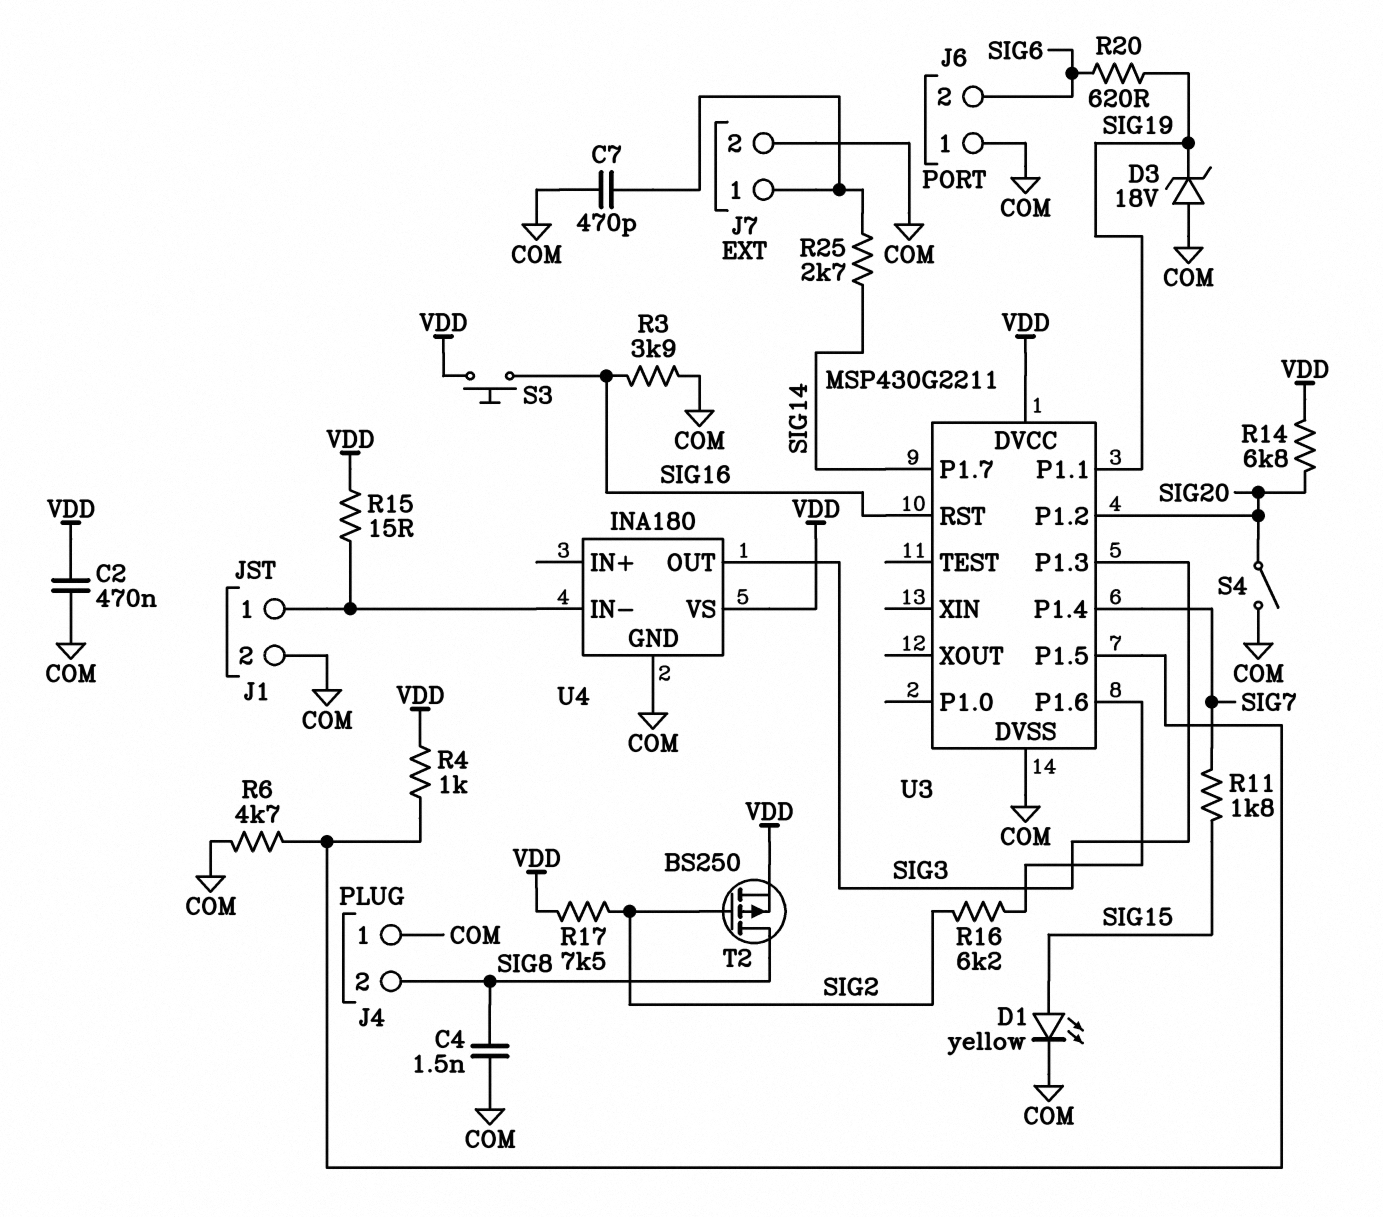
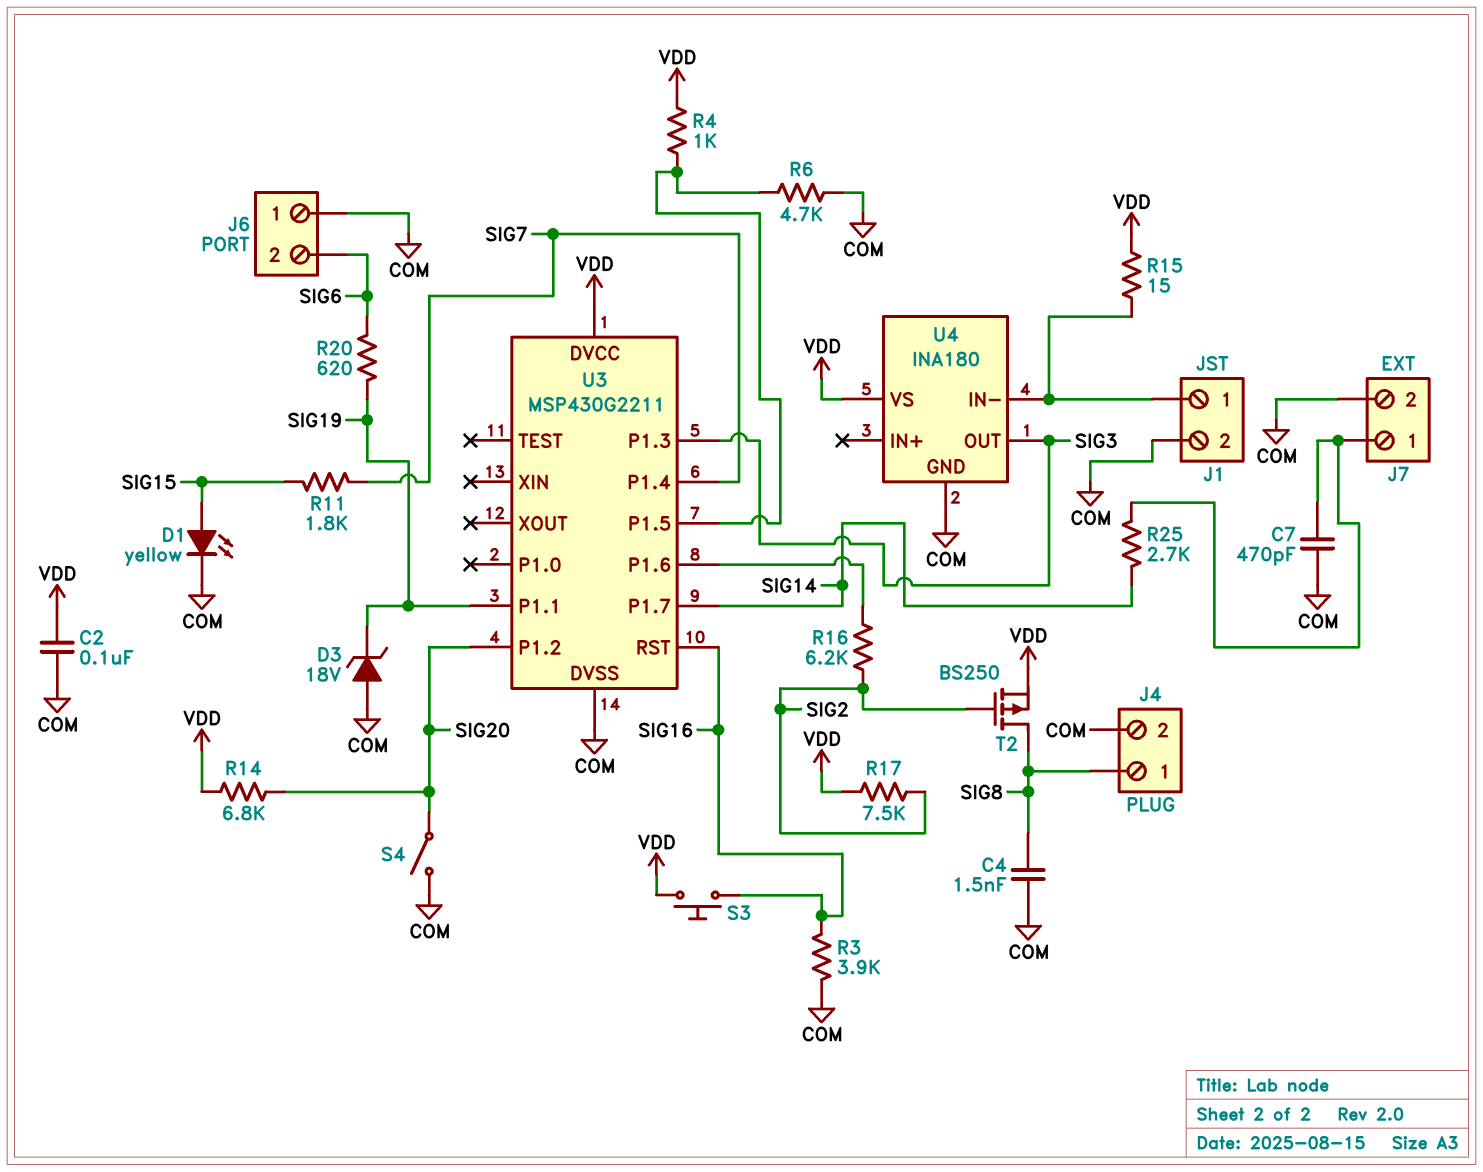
C2: 470nF (COM, VDD) -> 100nF (COM, VDD)
J4 pin 1: COM -> SIG8
J4 pin 2: SIG8 -> COM

